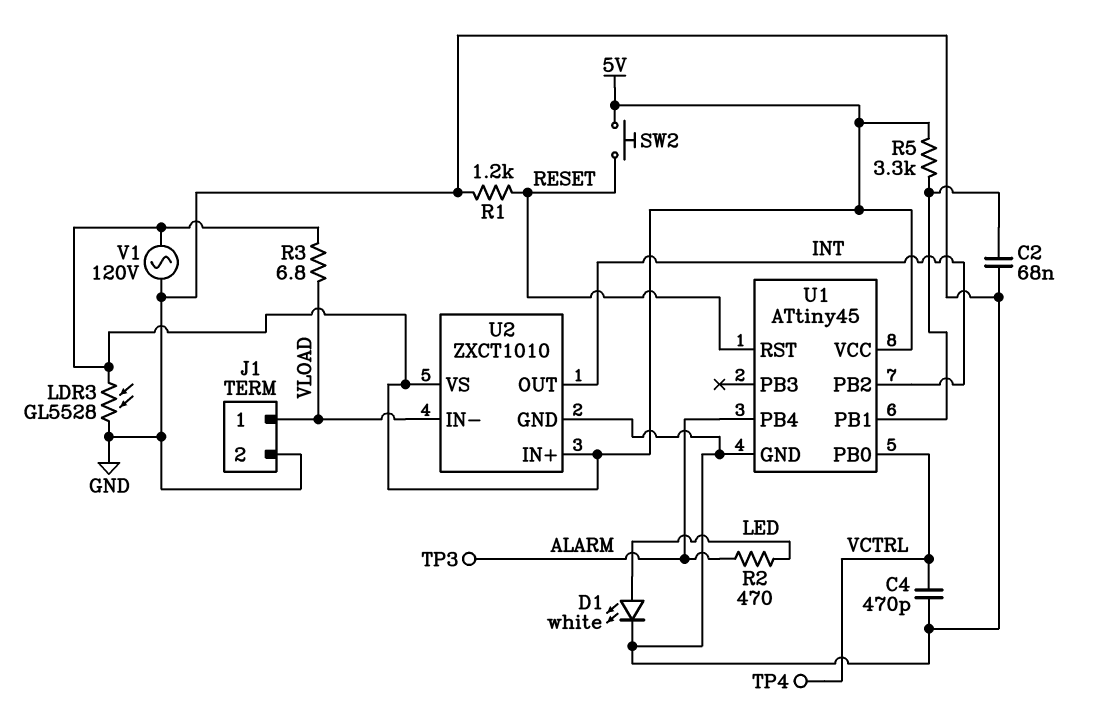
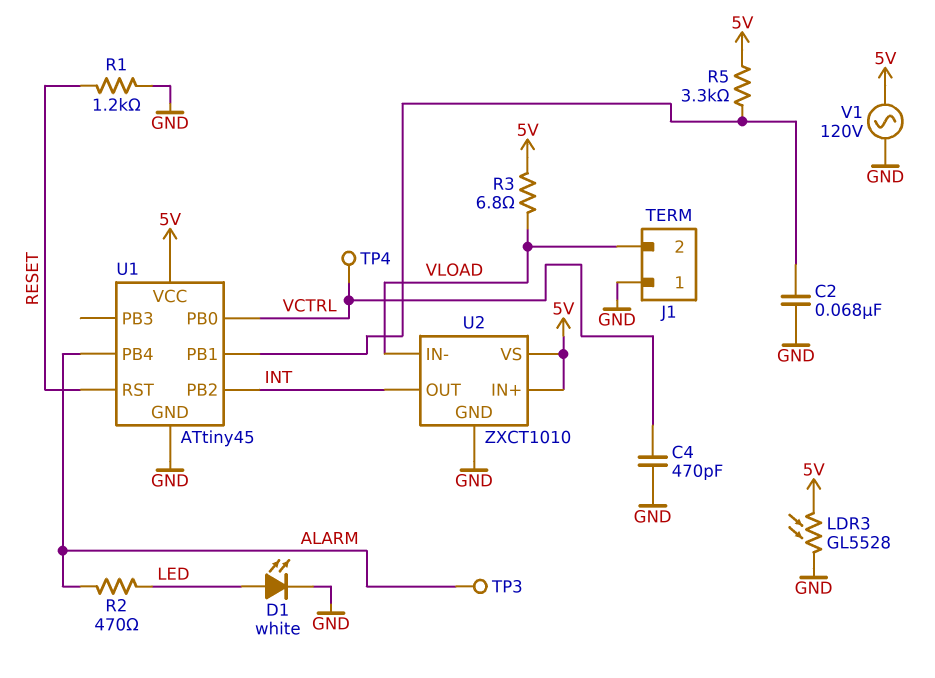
J1 pin 1: VLOAD -> GND
J1 pin 2: GND -> VLOAD
SW2: button (5V, RESET) -> none

